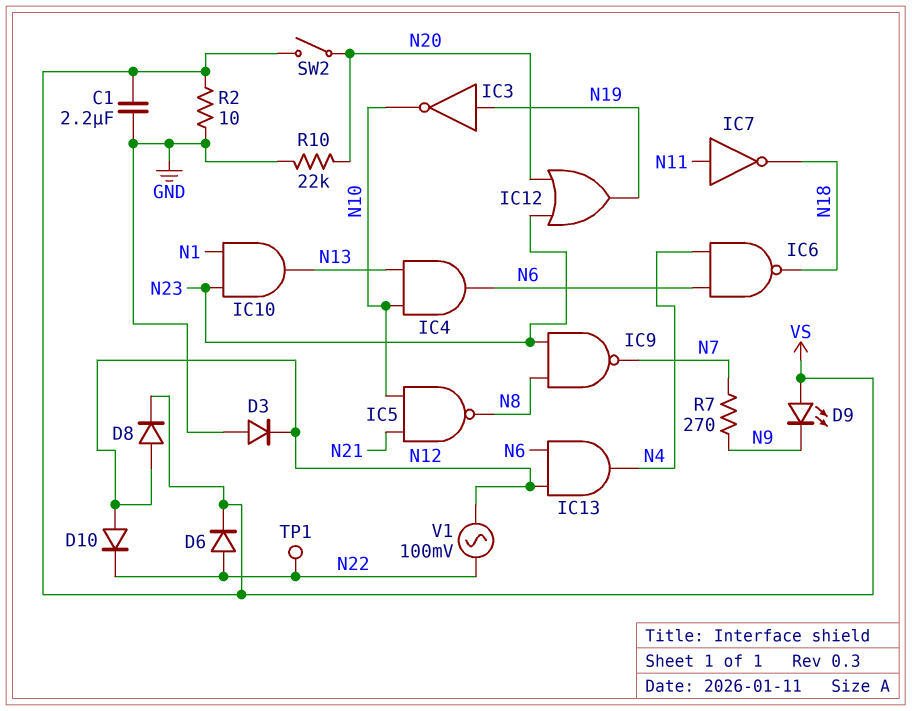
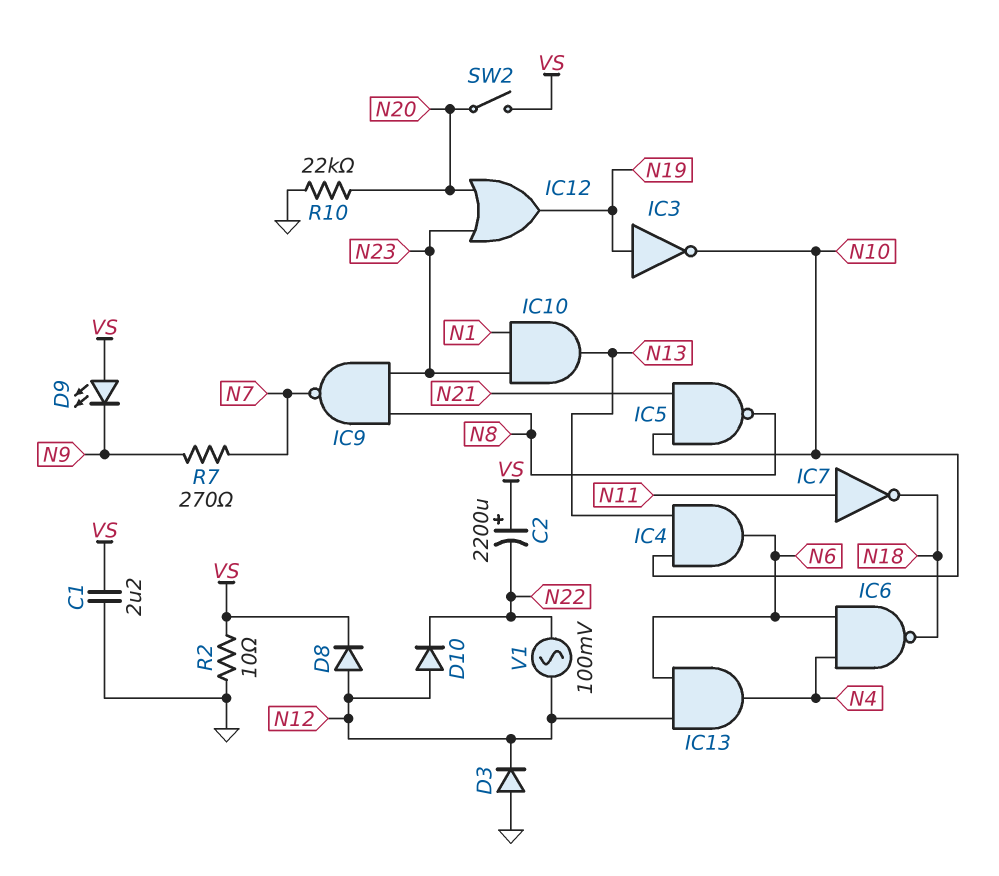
C2: none -> 2200uF (plus VS, minus N22)
D6: diode (A N22, K VS) -> none
TP1: test point (N22) -> none

